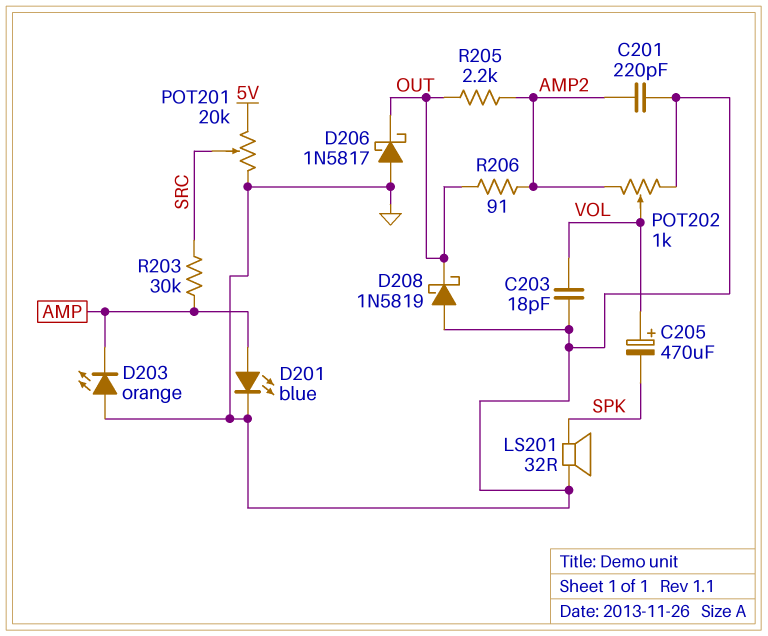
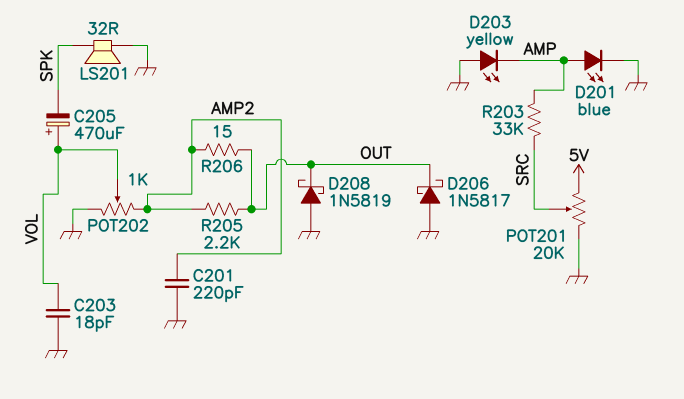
D203: LED orange (A GND, K AMP) -> LED yellow (A GND, K AMP)
R203: 30k (AMP, SRC) -> 33k (AMP, SRC)
R206: 91 (AMP2, OUT) -> 15 (AMP2, OUT)

